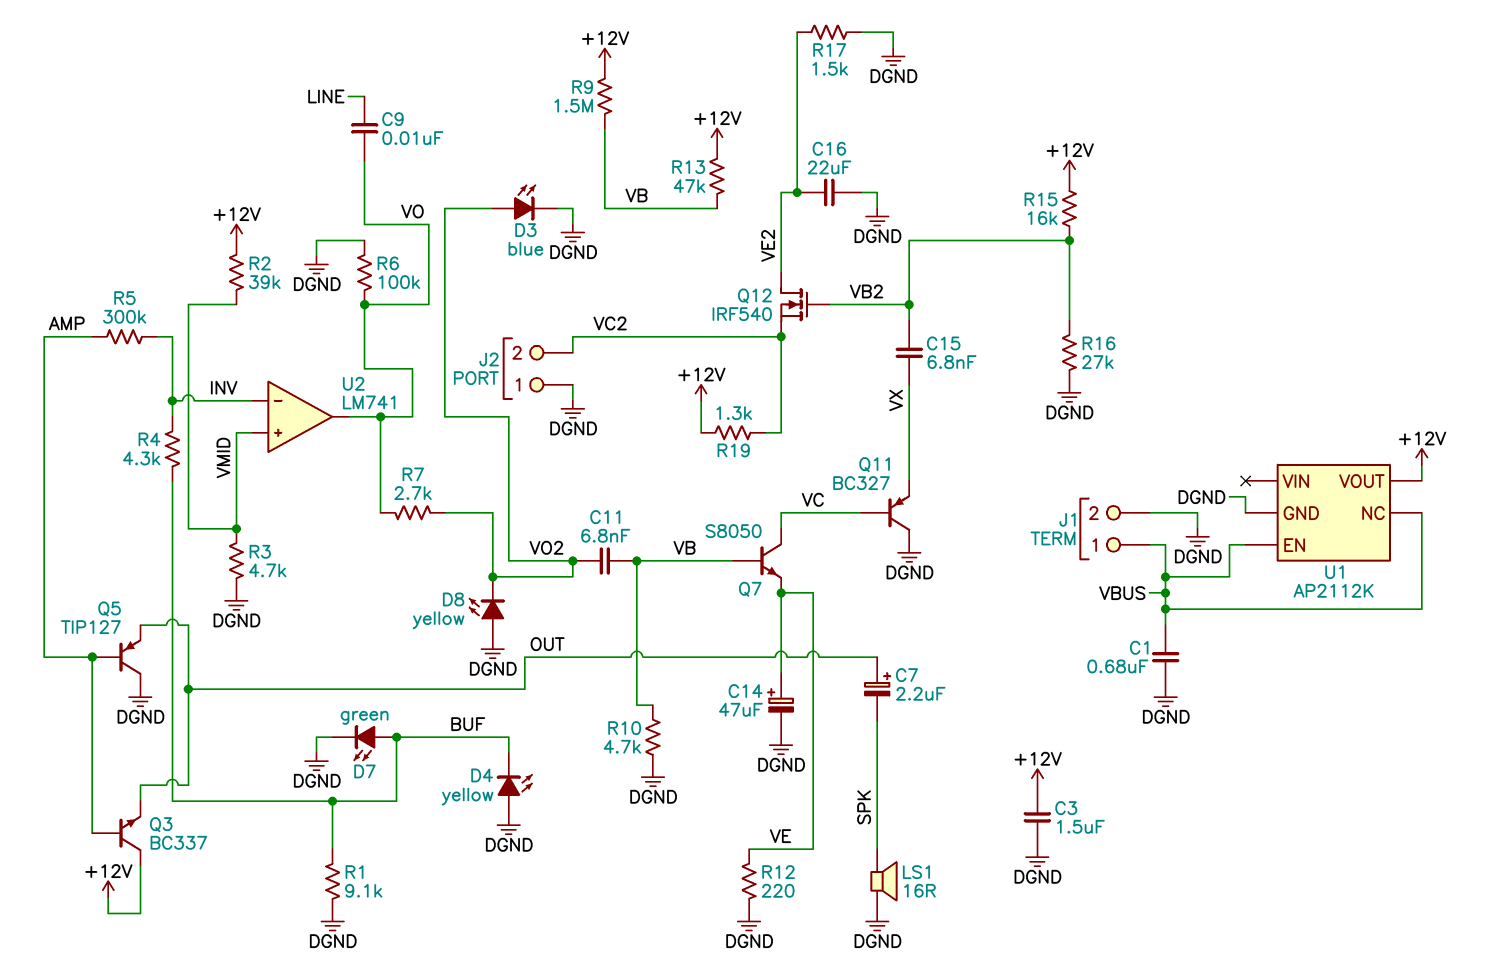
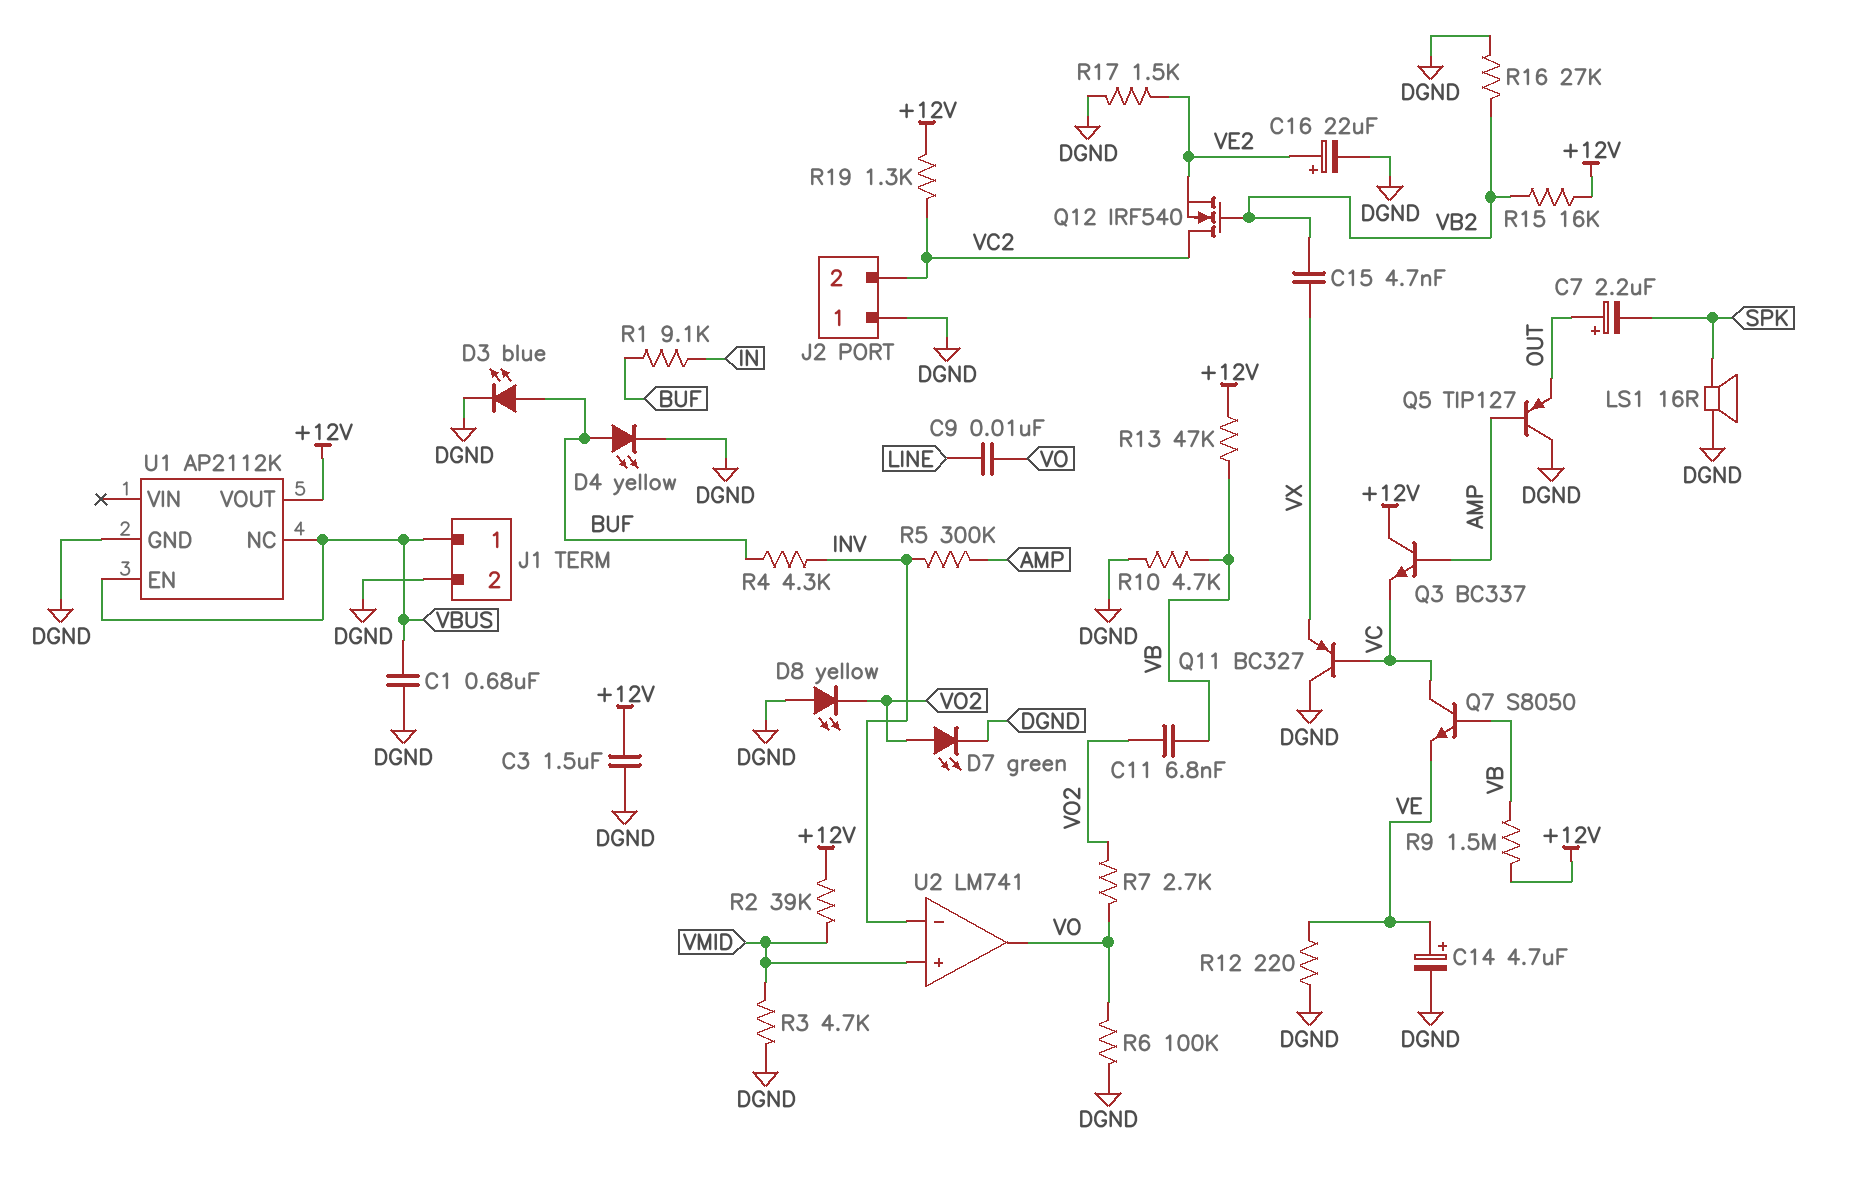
C14: 47uF (plus VE, minus DGND) -> 4.7uF (plus VE, minus DGND)
C15: 6.8nF (VB2, VX) -> 4.7nF (VB2, VX)
C16: 22uF (DGND, VE2) -> 22uF (plus VE2, minus DGND)
D3: LED blue (A VO2, K DGND) -> LED blue (A BUF, K DGND)
D4: LED yellow (A DGND, K BUF) -> LED yellow (A BUF, K DGND)
D7: LED green (A BUF, K DGND) -> LED green (A VO2, K DGND)
Q3: NPN BC337 (B AMP, C +12V, E OUT) -> NPN BC337 (B AMP, C +12V, E VC)
Q12: NMOS IRF540 (G VB2, D VE2, S VC2) -> NMOS IRF540 (G VB2, D VC2, S VE2)
R1: 9.1k (BUF, DGND) -> 9.1k (BUF, IN)

